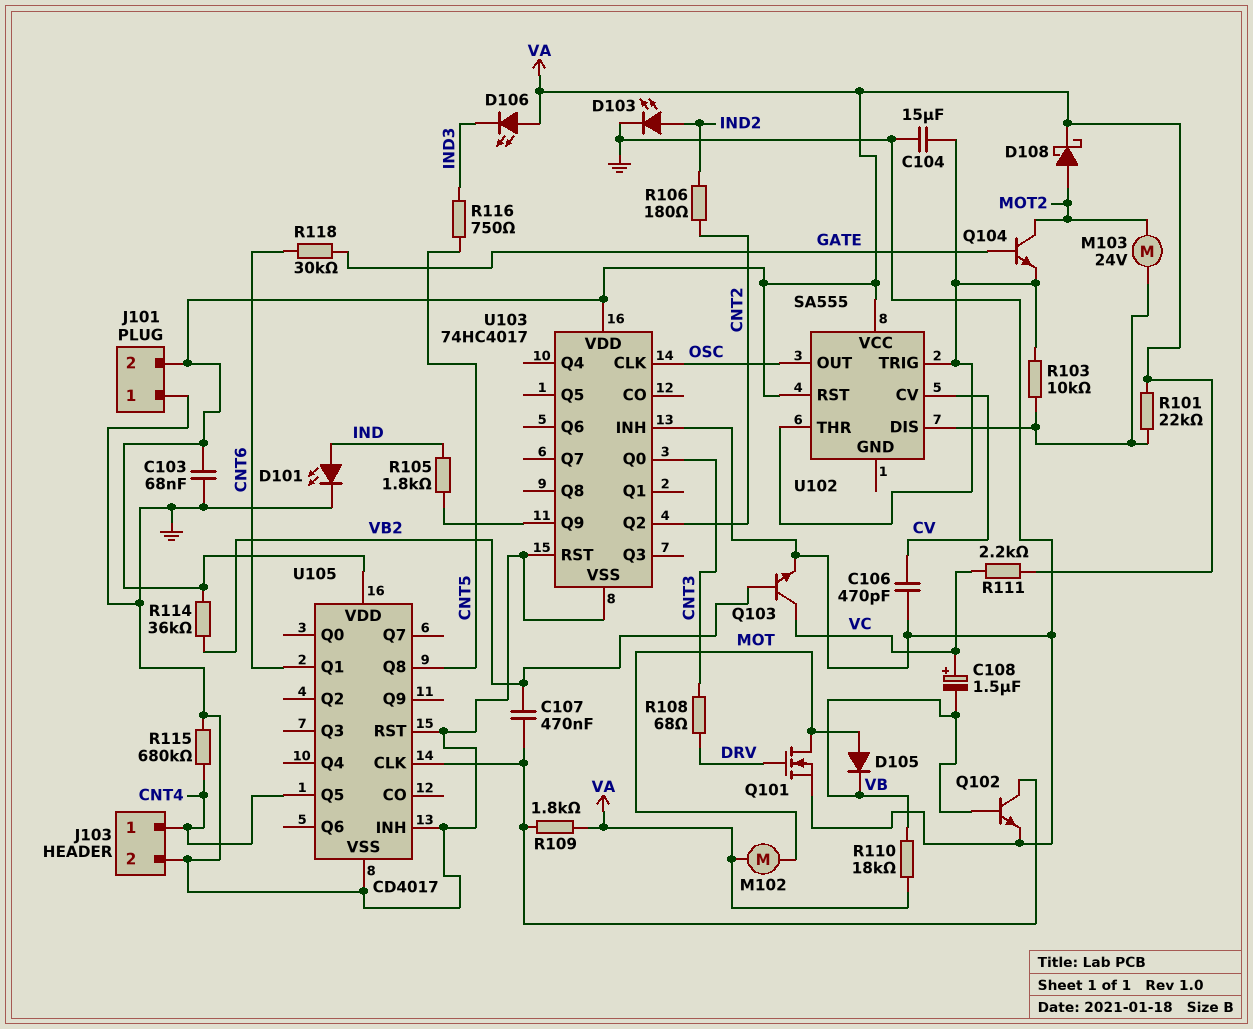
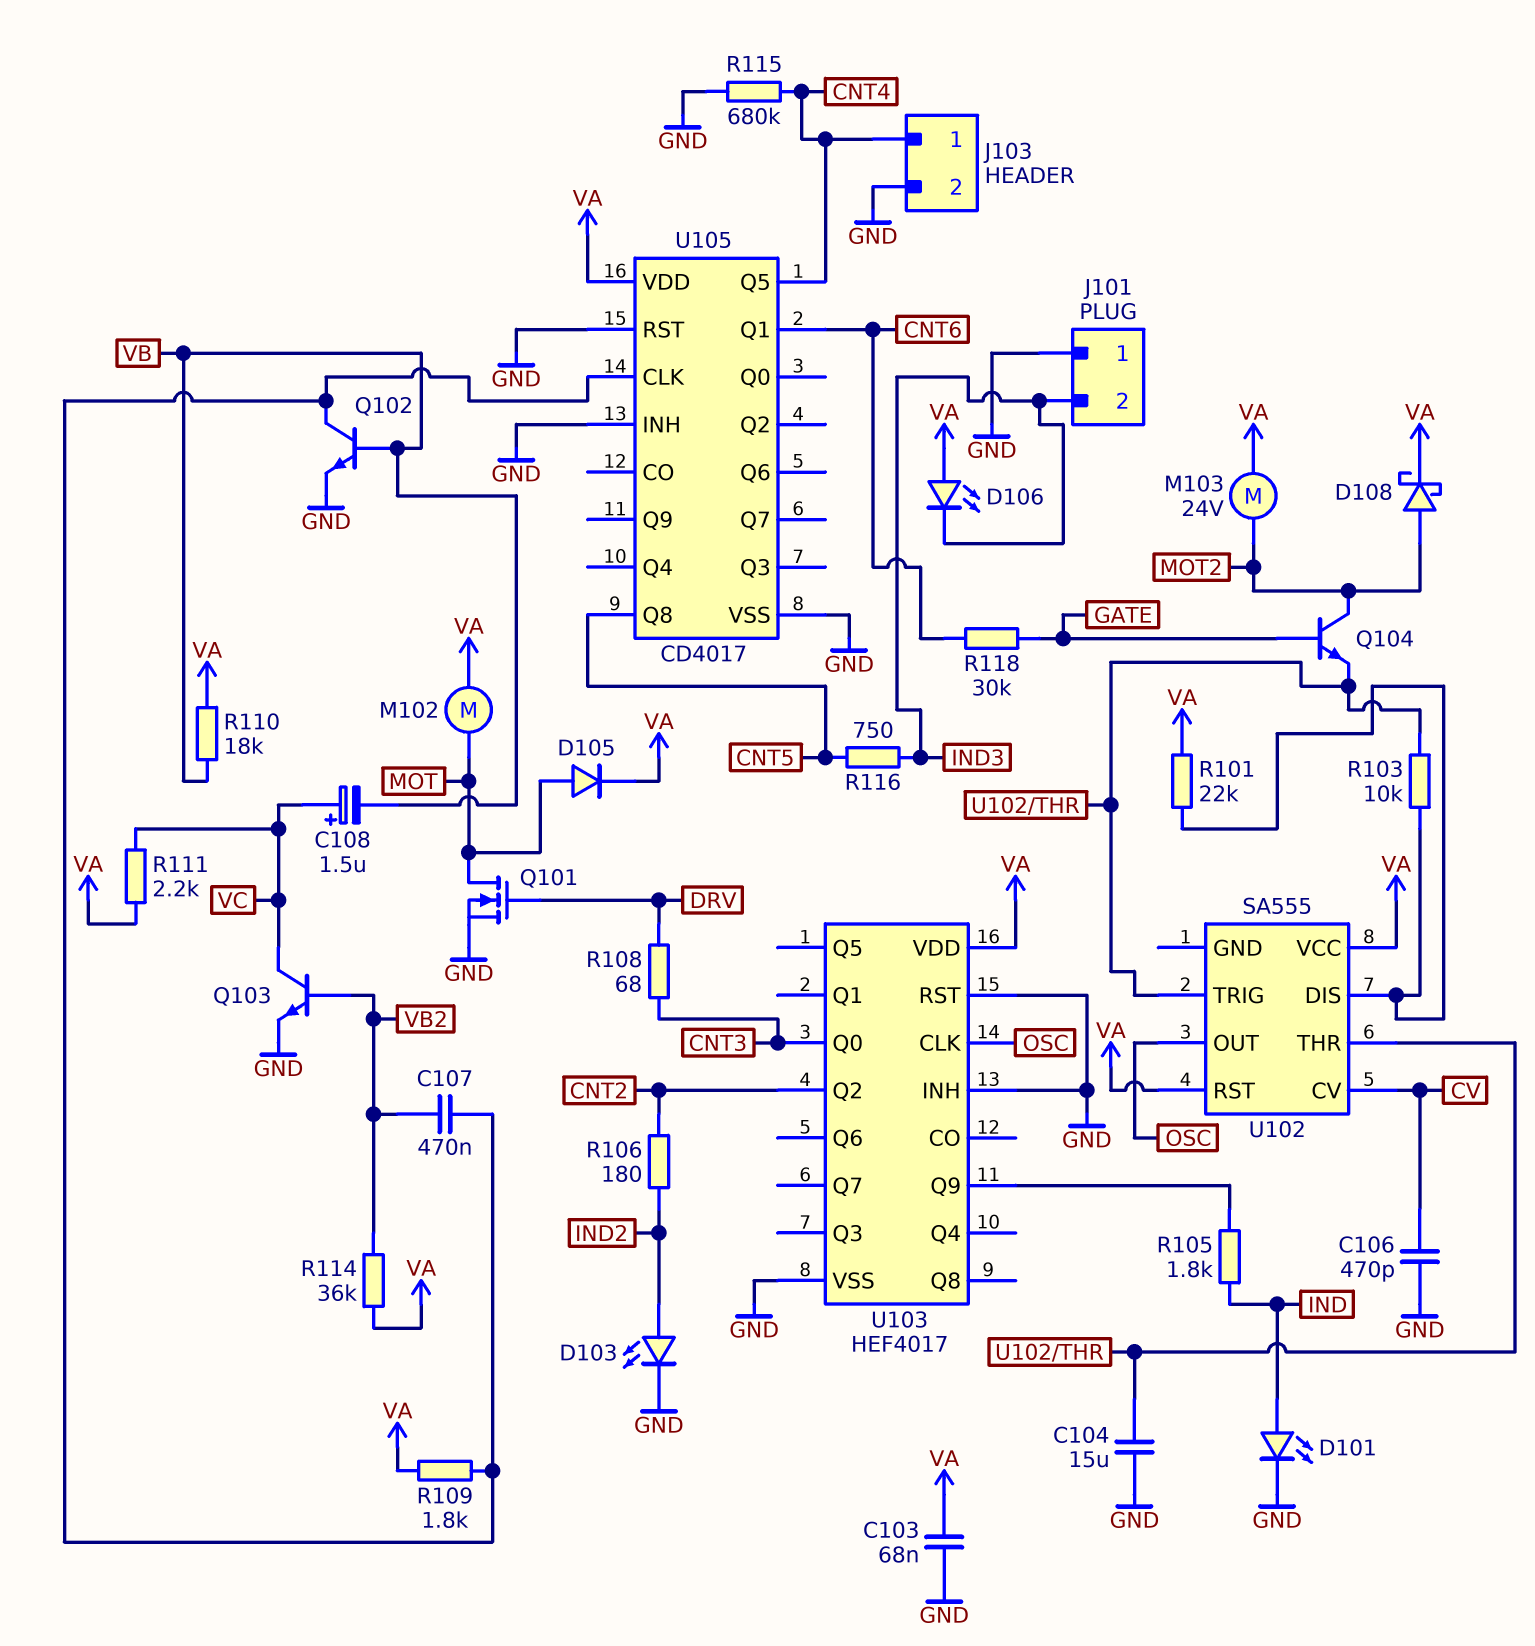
D105: diode (A MOT, K VB) -> diode (A MOT, K VA)
J101 pin 2: VA -> IND3
M103: motor 24V (MOT2, U102/DIS) -> motor 24V (MOT2, VA)
U103: 74HC4017 -> HEF4017

